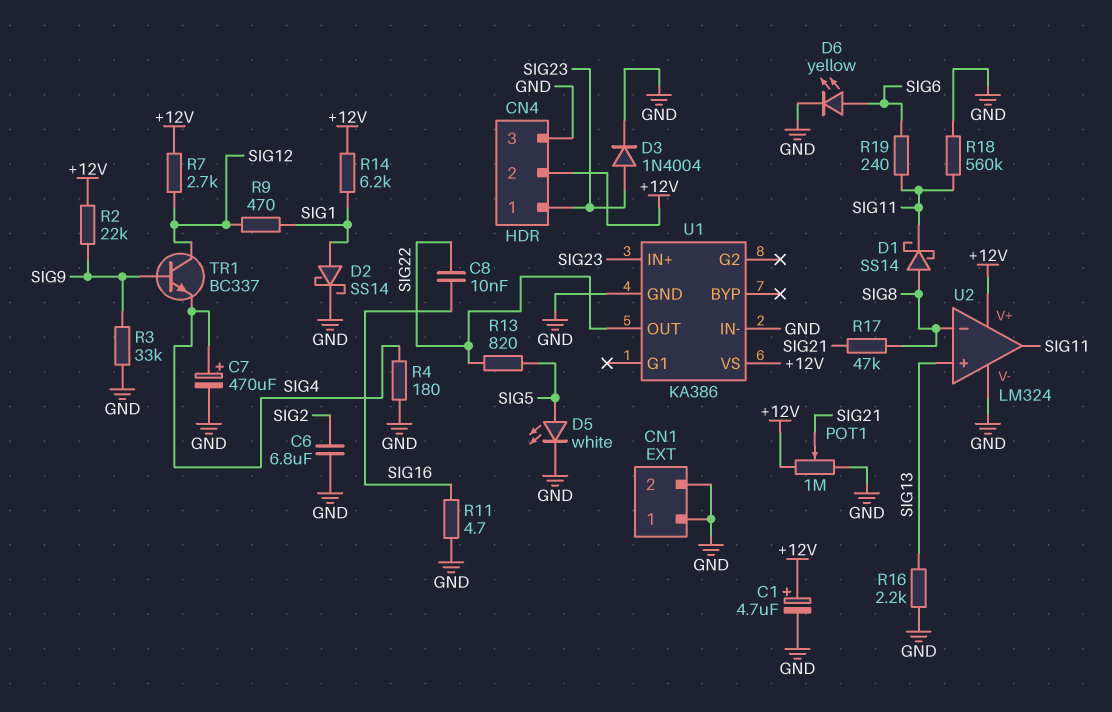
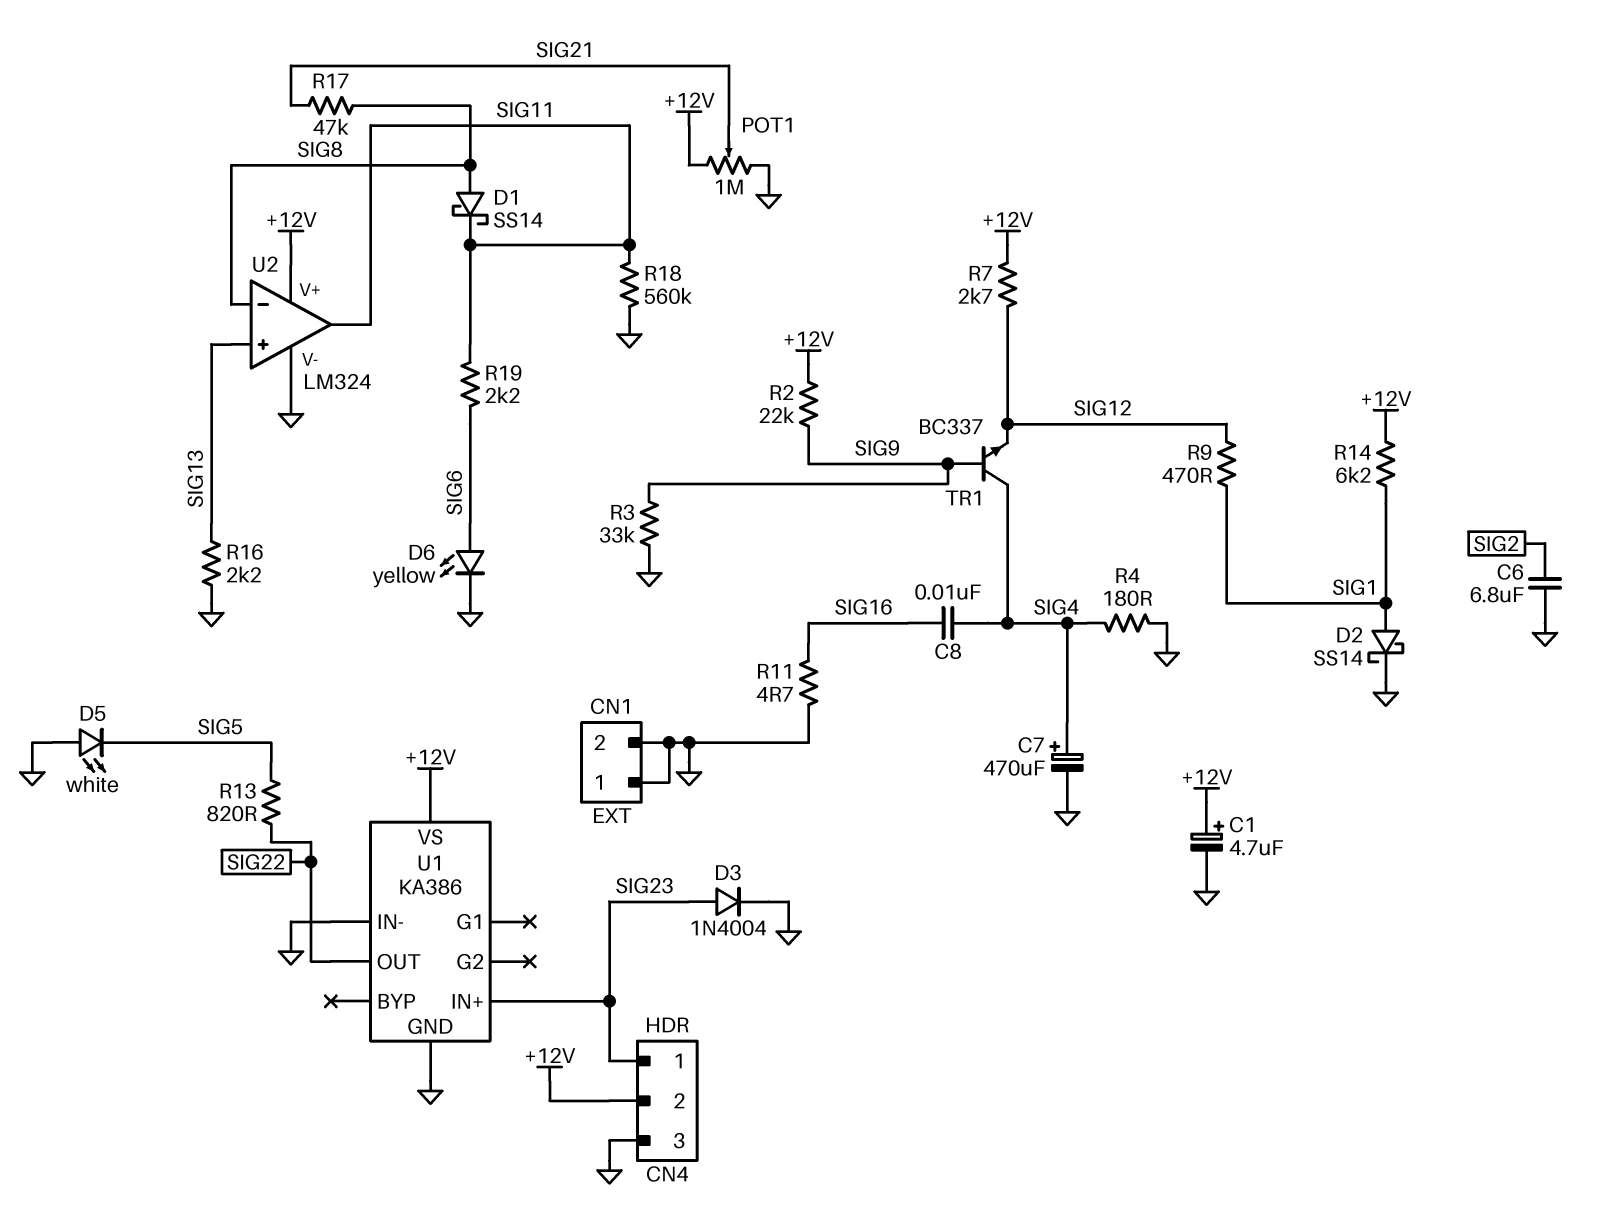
C8: 10nF (SIG16, SIG22) -> 10nF (SIG4, SIG16)
D5: LED white (A SIG5, K GND) -> LED white (A GND, K SIG5)
R19: 240 (SIG6, SIG11) -> 2.2k (SIG6, SIG11)
TR1: NPN BC337 (B SIG9, C SIG12, E SIG4) -> NPN BC337 (B SIG9, C SIG4, E SIG12)

